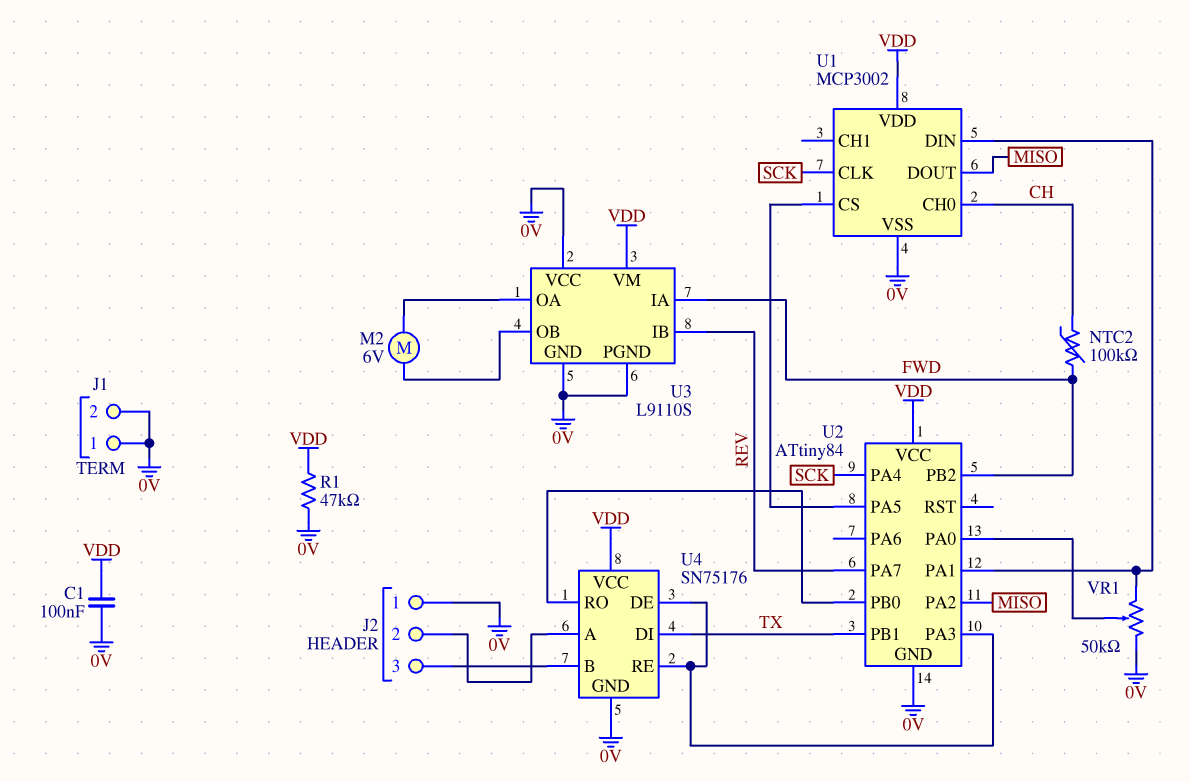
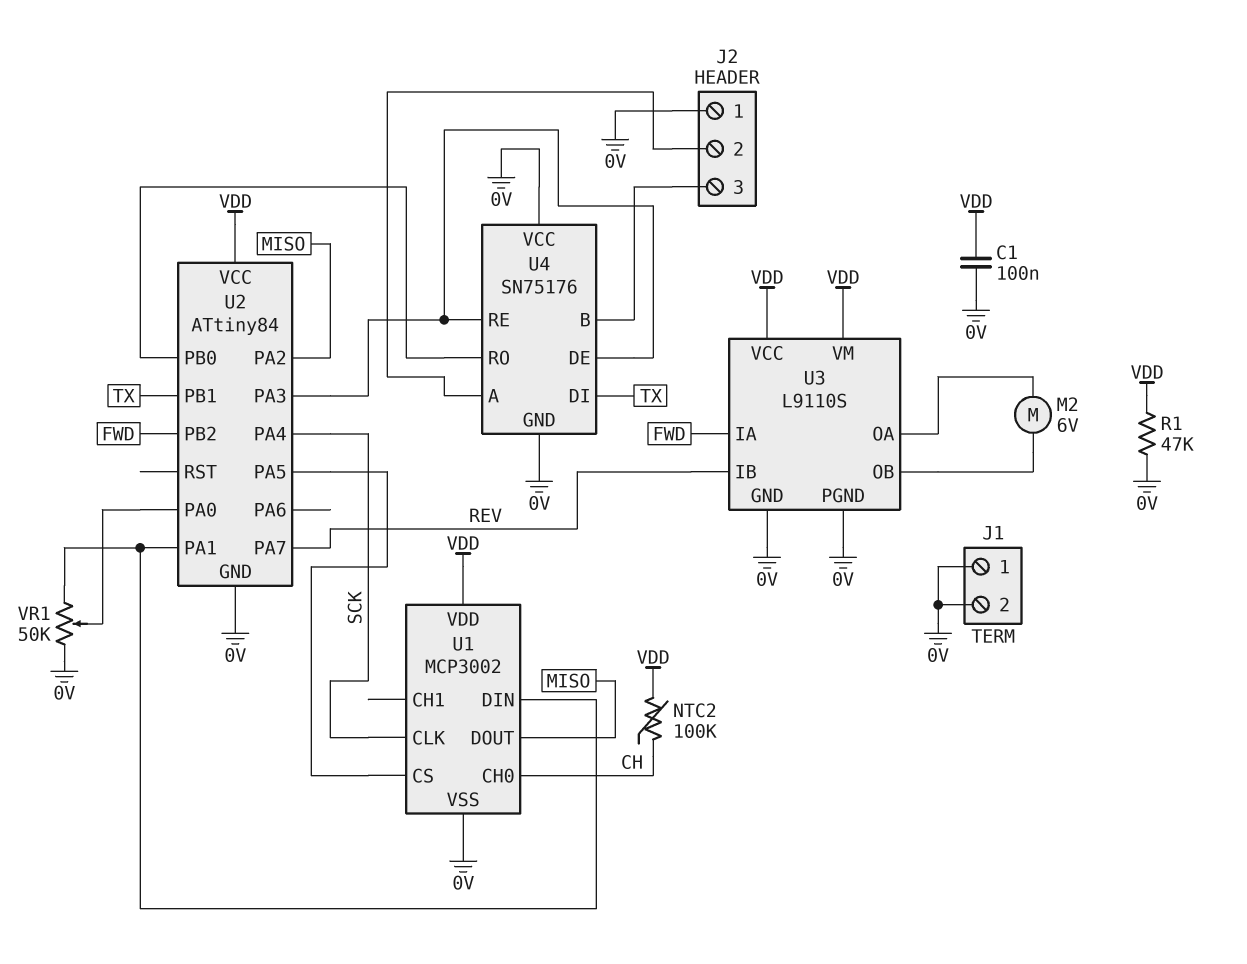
NTC2: 100k (CH, FWD) -> 100k (CH, VDD)
U3 pin VCC: 0V -> VDD
U4 pin VCC: VDD -> 0V

